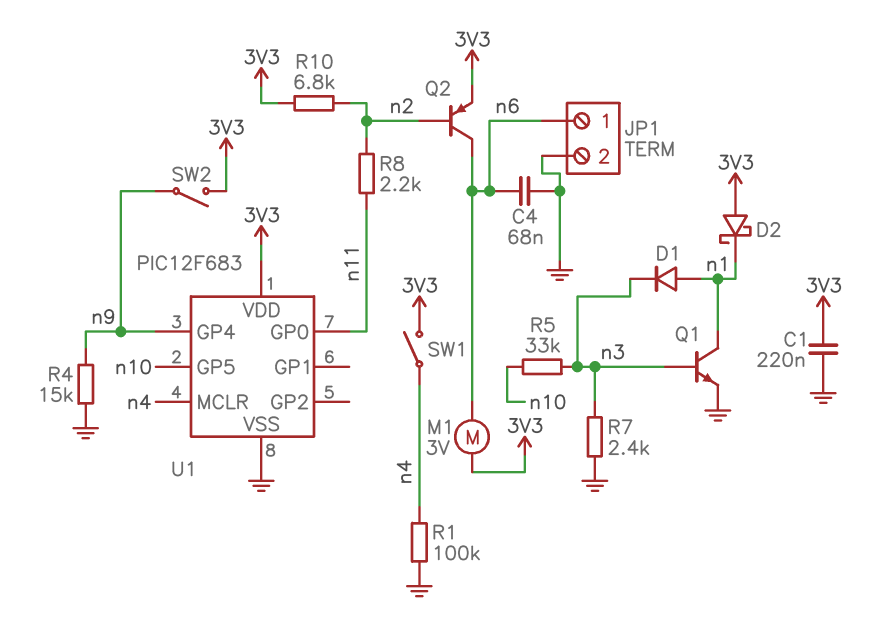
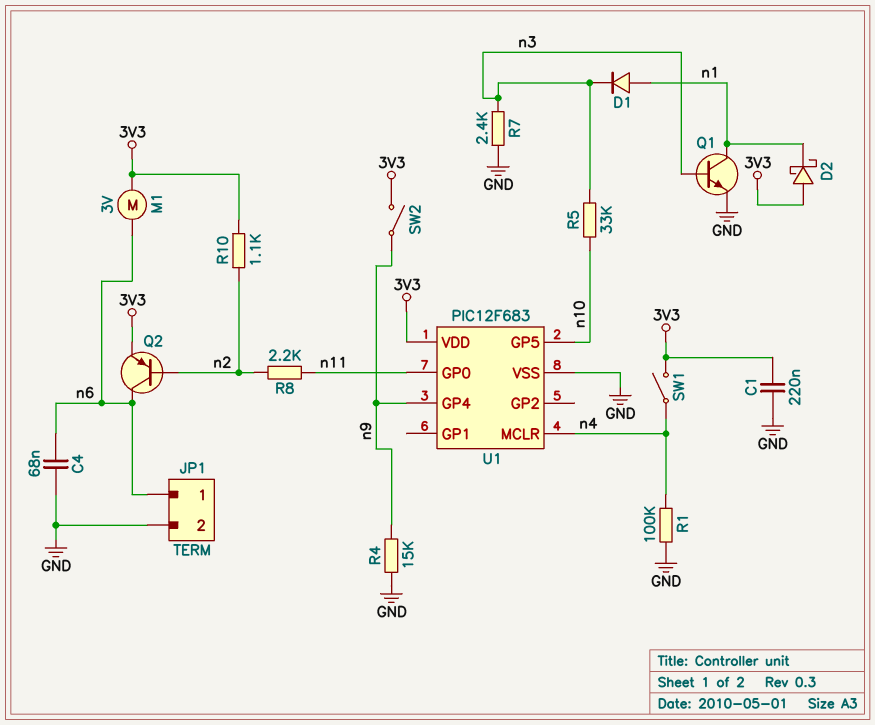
R10: 6.8k (3V3, n2) -> 1.1k (3V3, n2)

